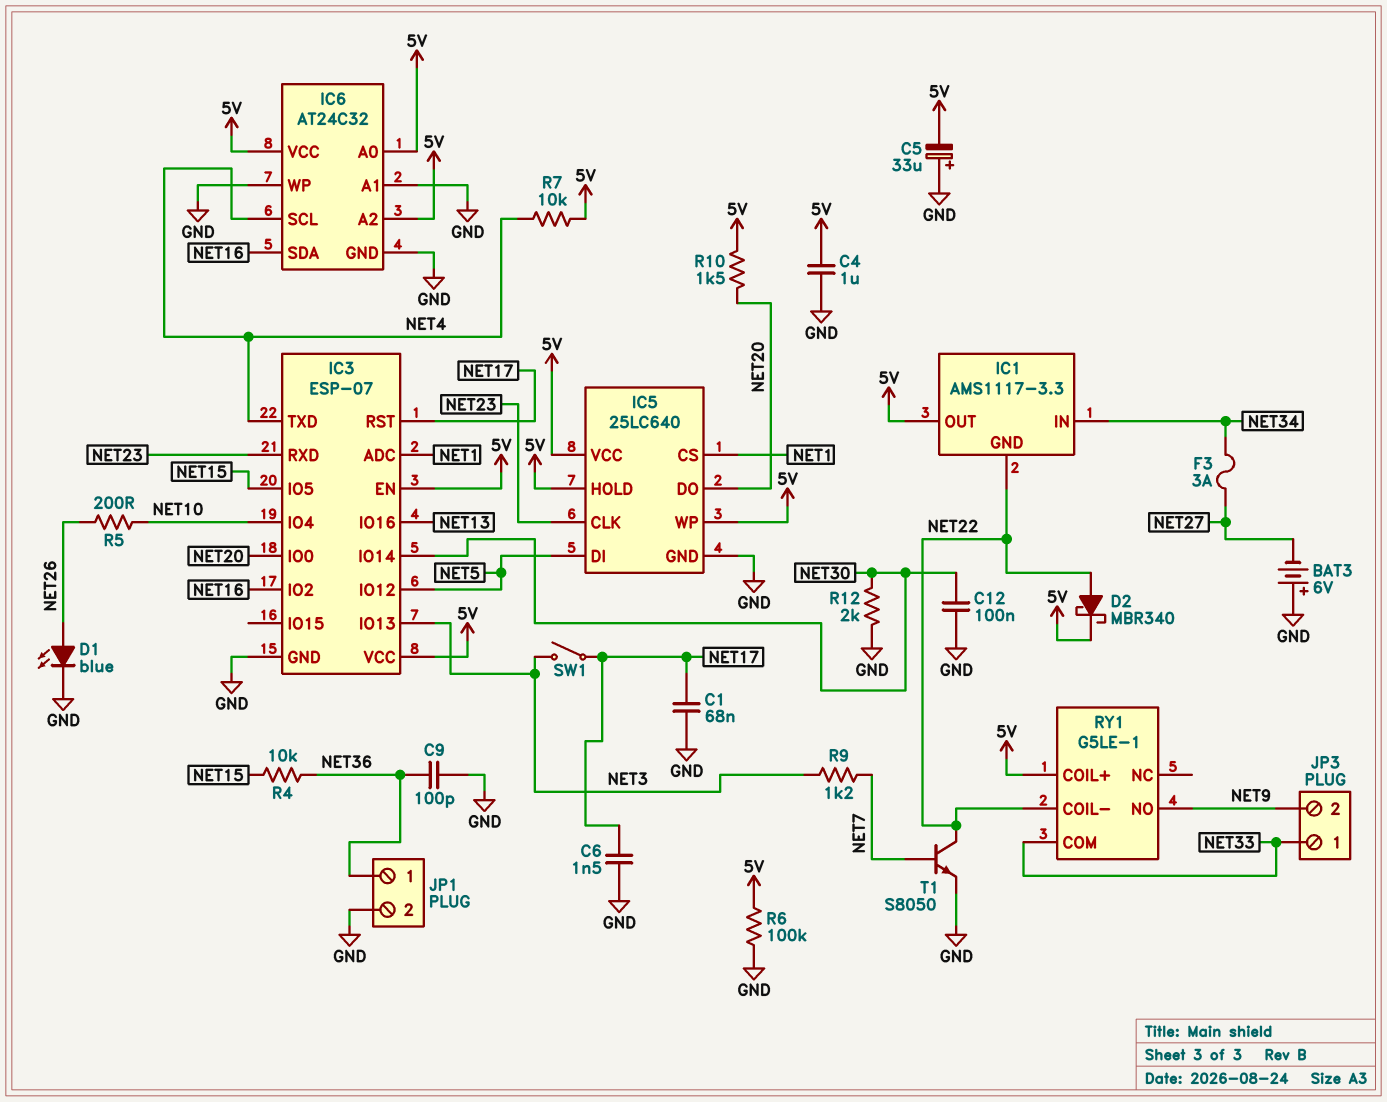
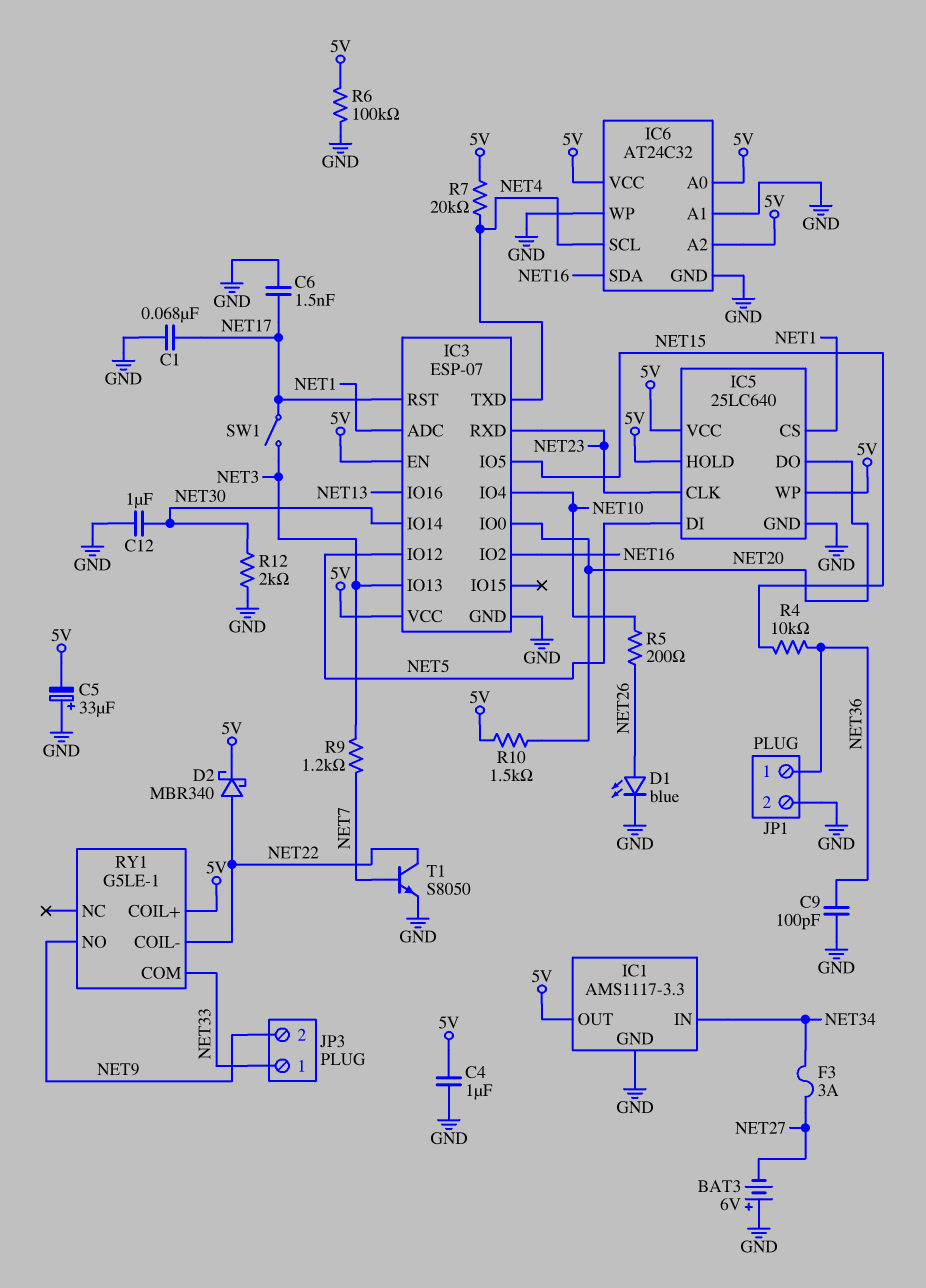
C12: 100nF (GND, NET30) -> 1uF (GND, NET30)
IC1 pin GND: NET22 -> GND
R7: 10k (5V, NET4) -> 20k (5V, NET4)

